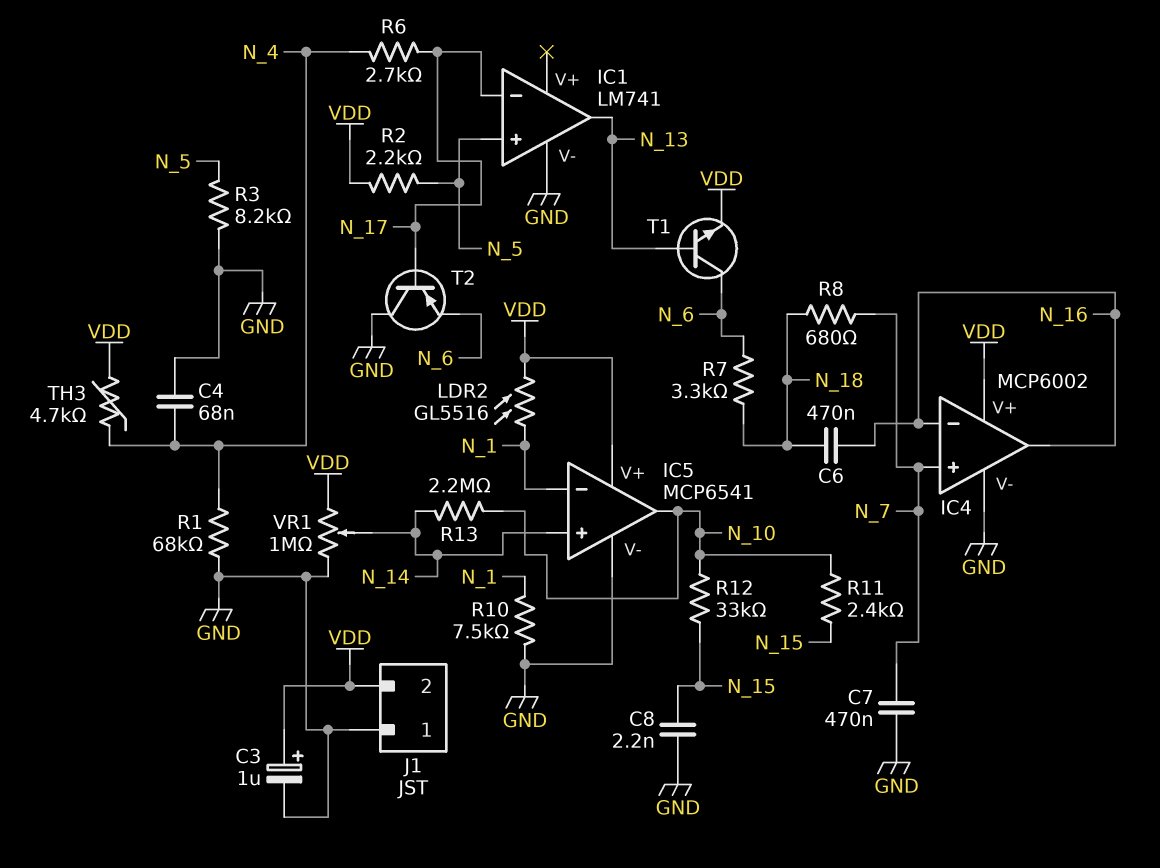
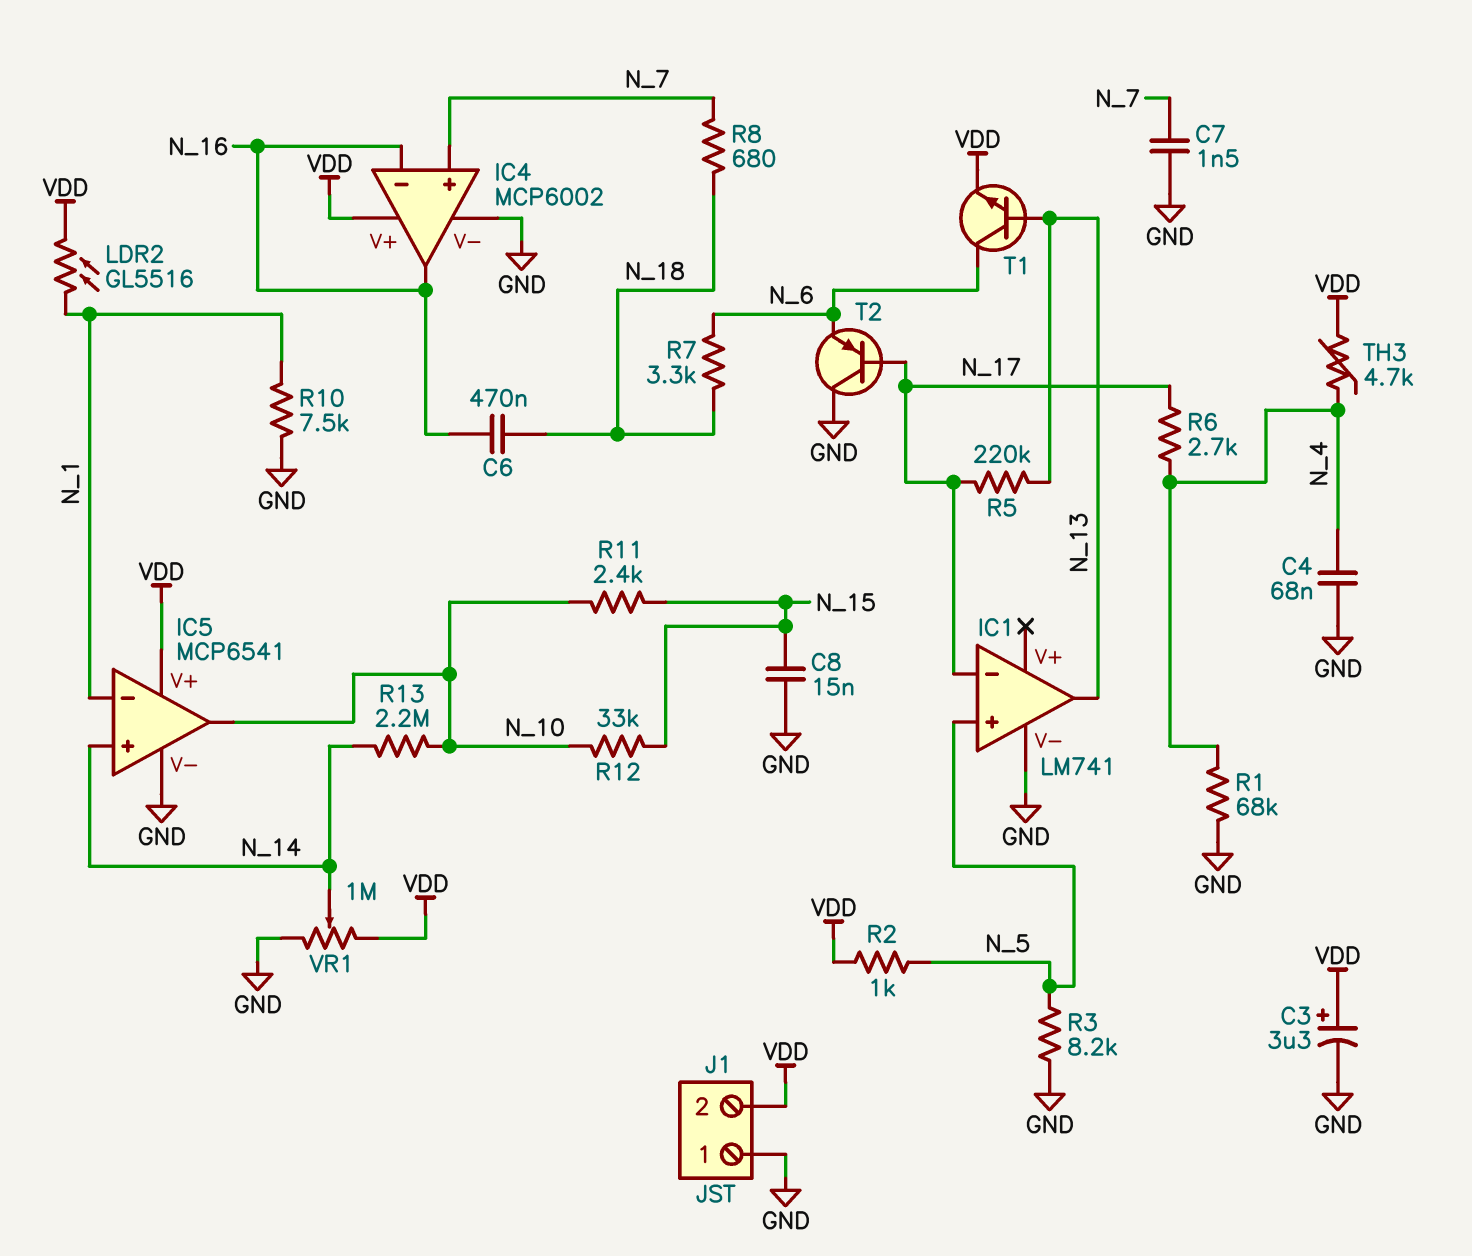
C3: 1uF (plus VDD, minus GND) -> 3.3uF (plus VDD, minus GND)
C7: 470nF (GND, N_7) -> 1.5nF (GND, N_7)
C8: 2.2nF (GND, N_15) -> 15nF (GND, N_15)
R2: 2.2k (N_5, VDD) -> 1k (N_5, VDD)
R5: none -> 220k (N_13, N_17)

